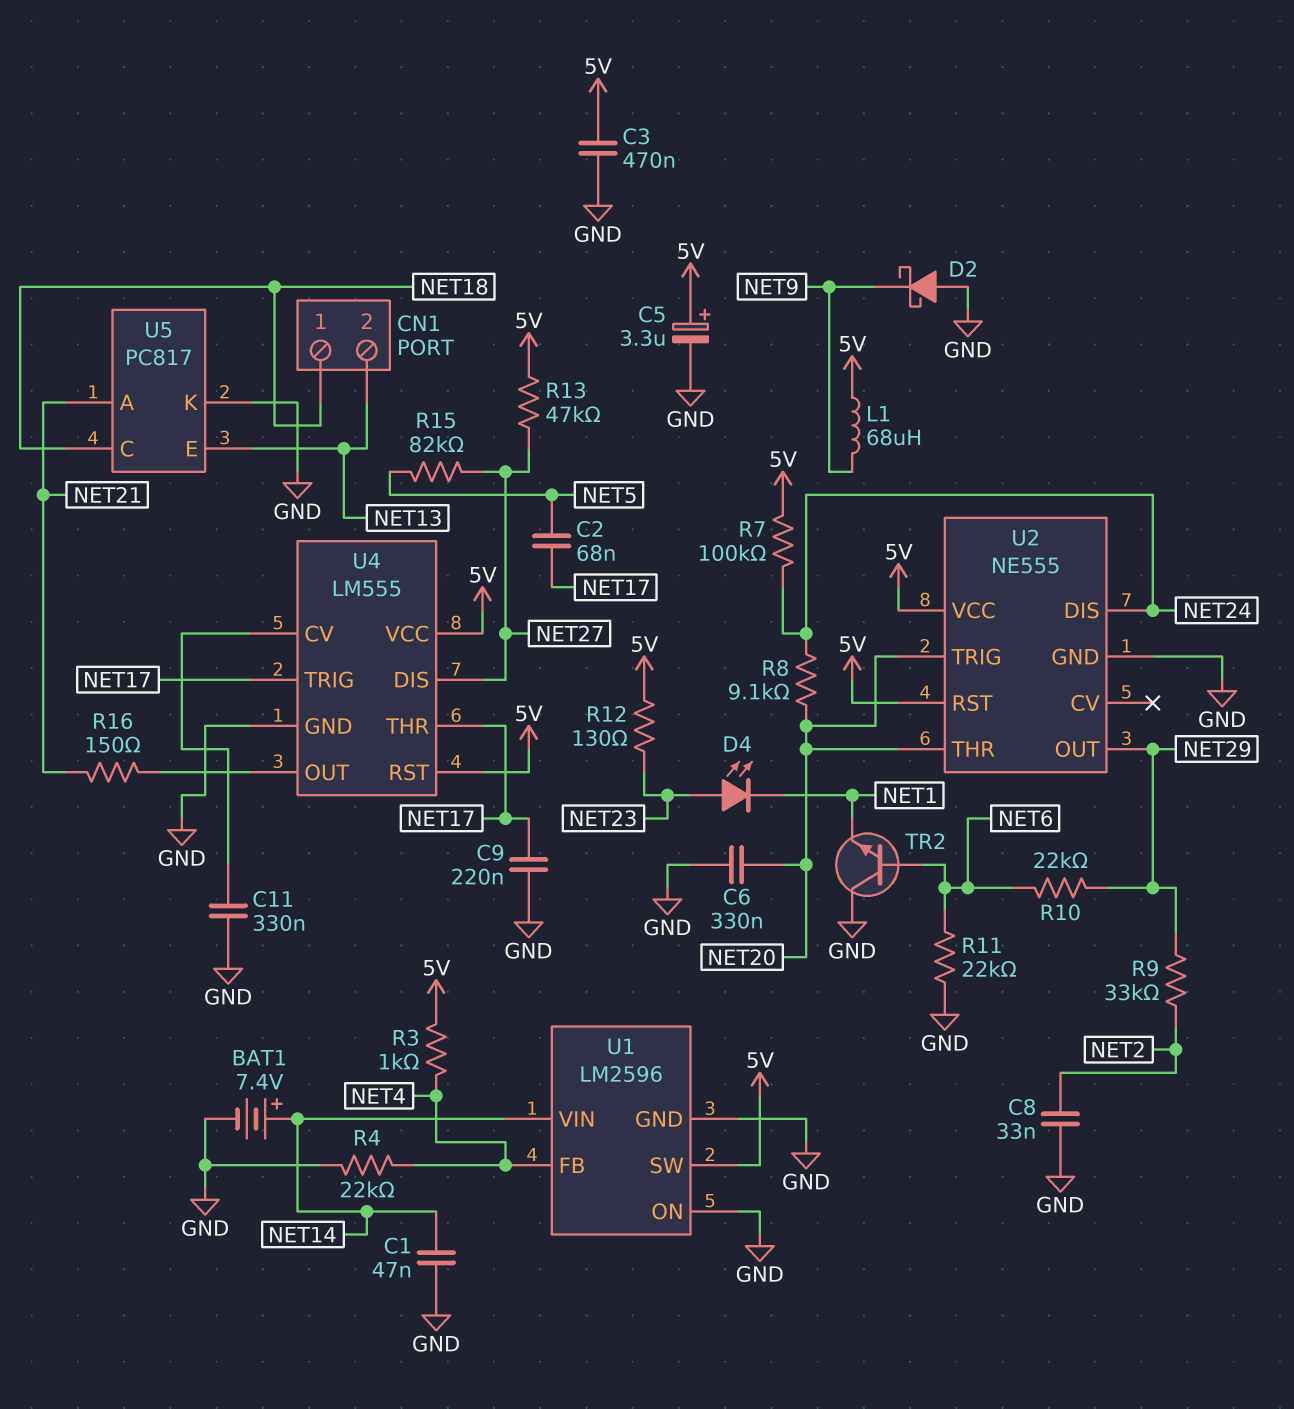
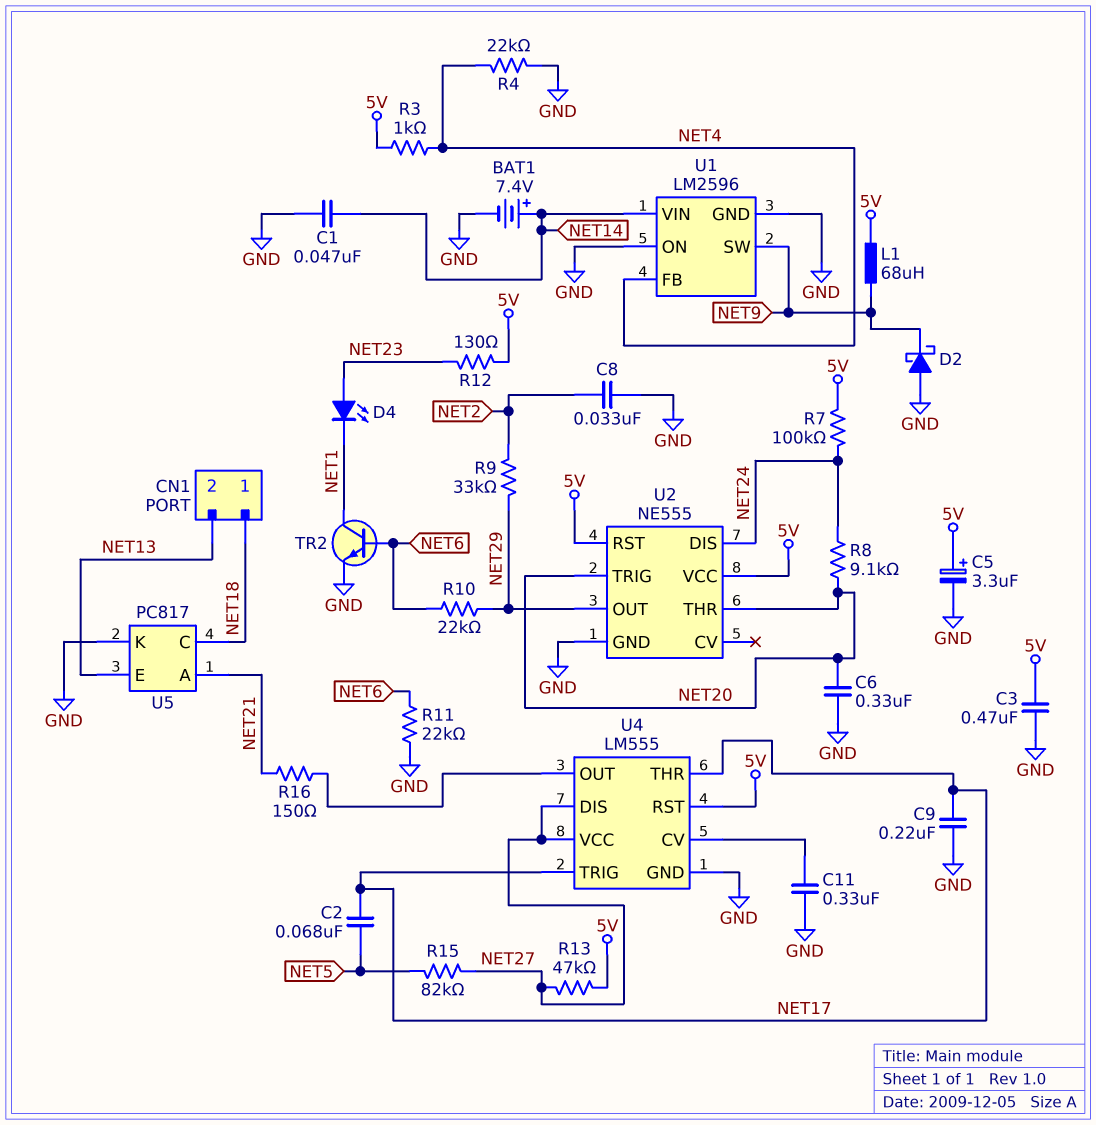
TR2: NPN (B NET6, C GND, E NET1) -> NPN (B NET6, C NET1, E GND)
U1 pin SW: 5V -> NET9
U4 pin VCC: 5V -> NET27

